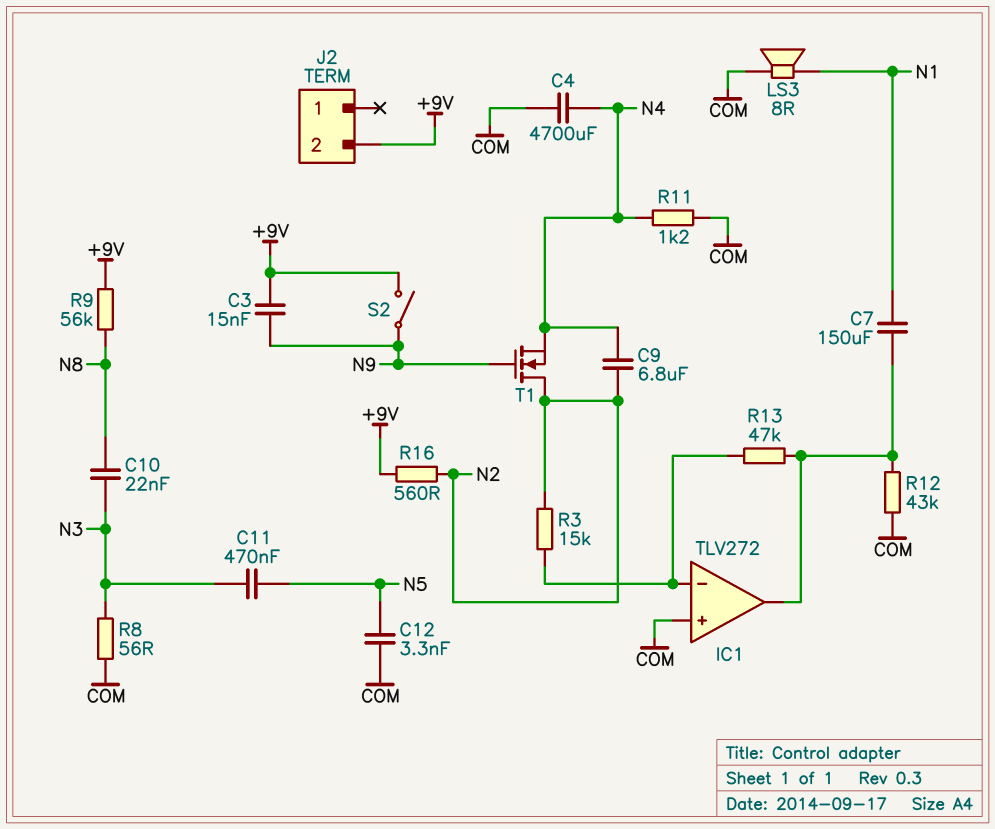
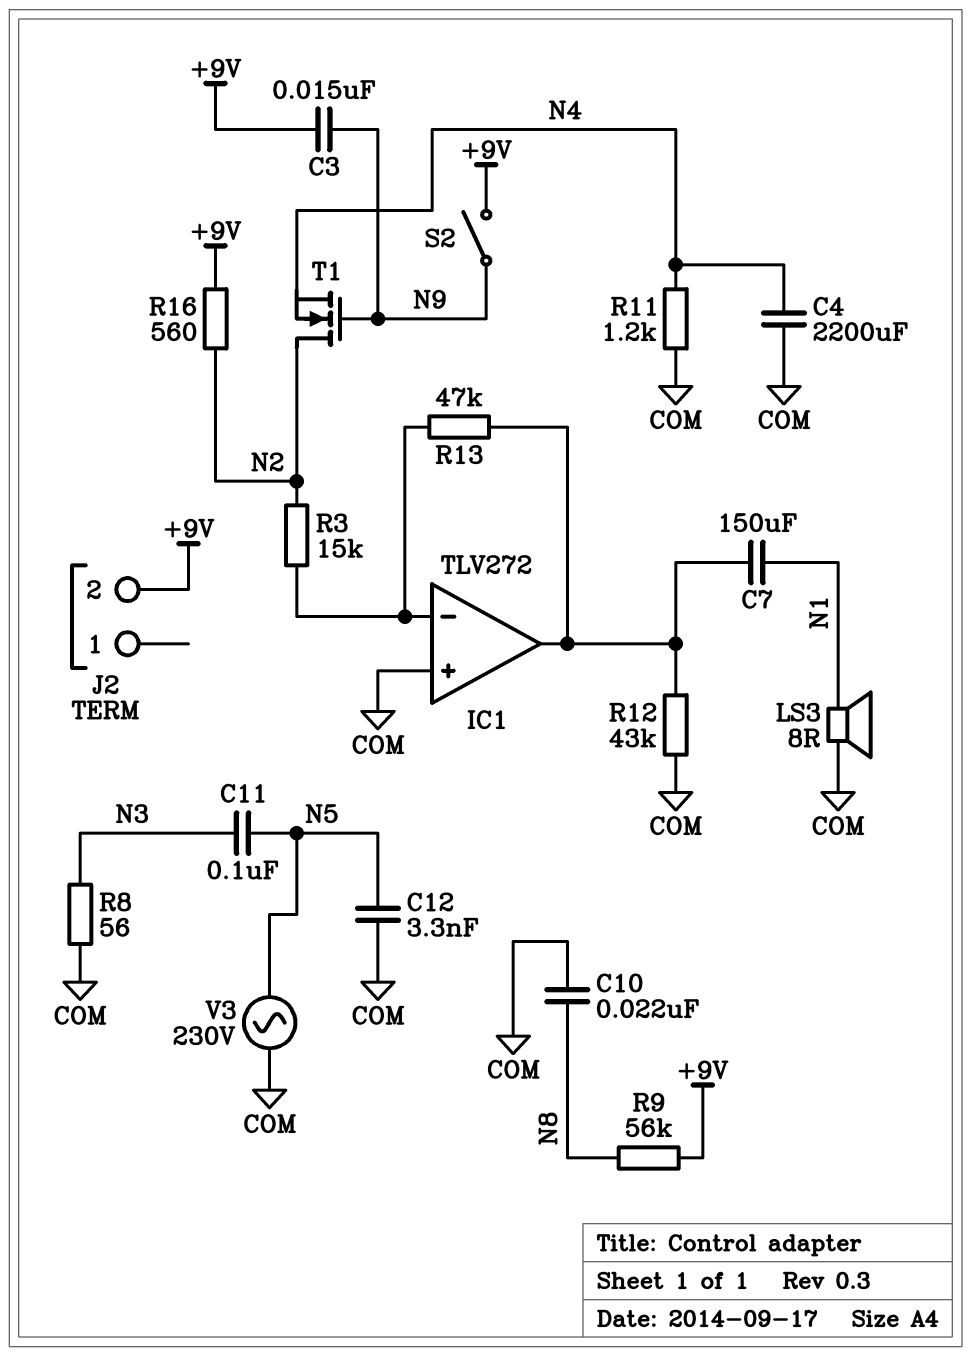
C4: 4700uF (COM, N4) -> 2200uF (COM, N4)
C9: 6.8uF (N2, N4) -> none
C10: 22nF (N3, N8) -> 22nF (COM, N8)
C11: 470nF (N3, N5) -> 100nF (N3, N5)
V3: none -> AC 230V (COM, N5)

